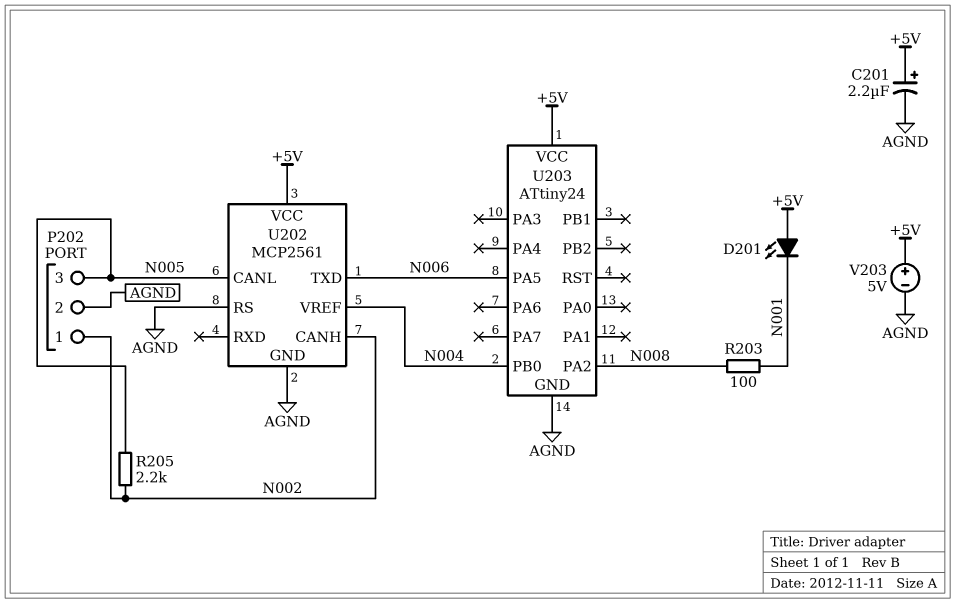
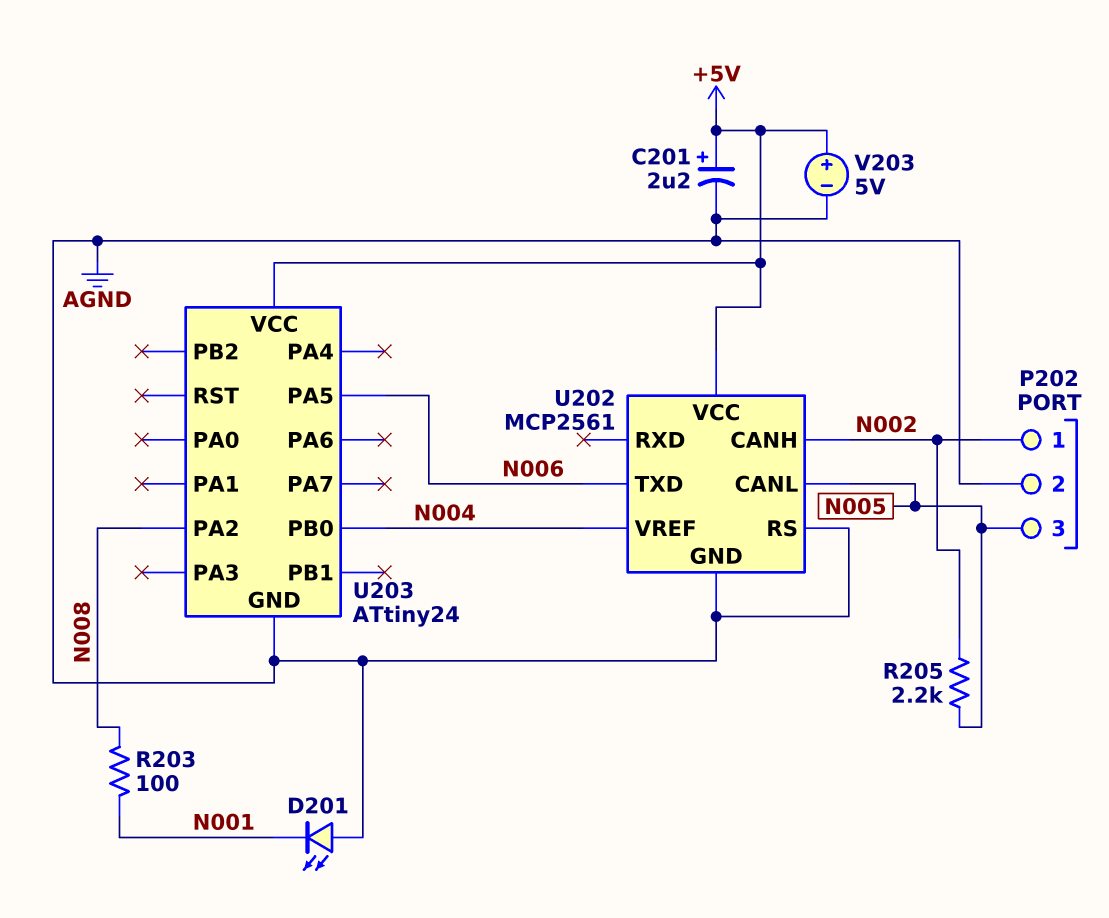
D201: LED (A +5V, K N001) -> LED (A AGND, K N001)

